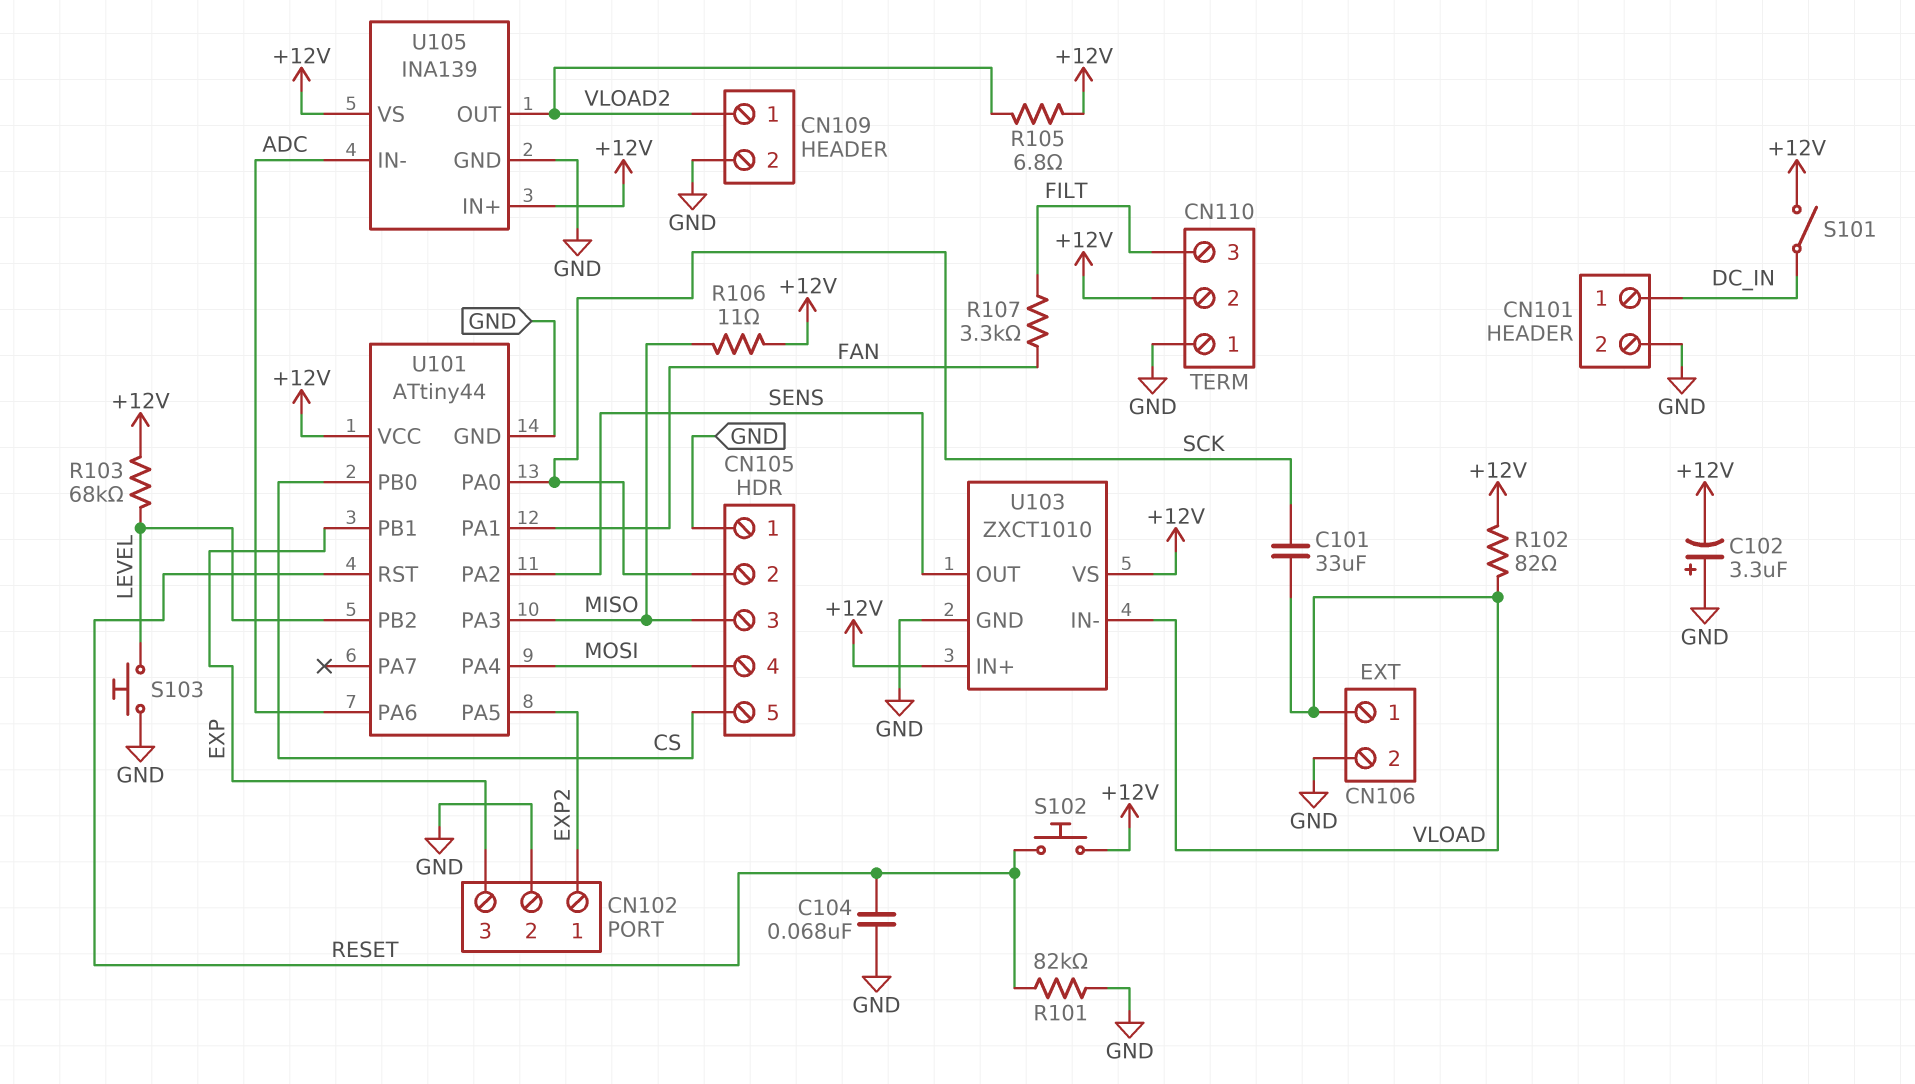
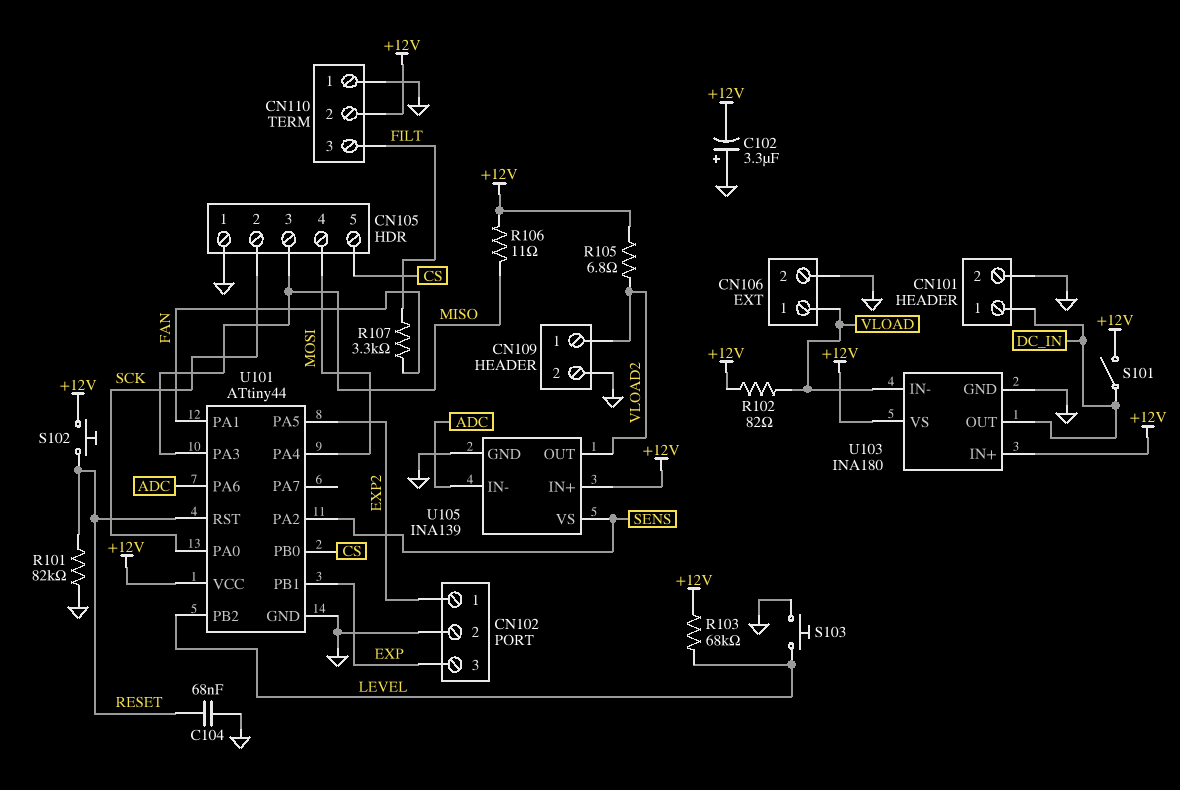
C101: 33uF (SCK, VLOAD) -> none
U103: ZXCT1010 -> INA180
U103 pin OUT: SENS -> DC_IN
U105 pin VS: +12V -> SENS

